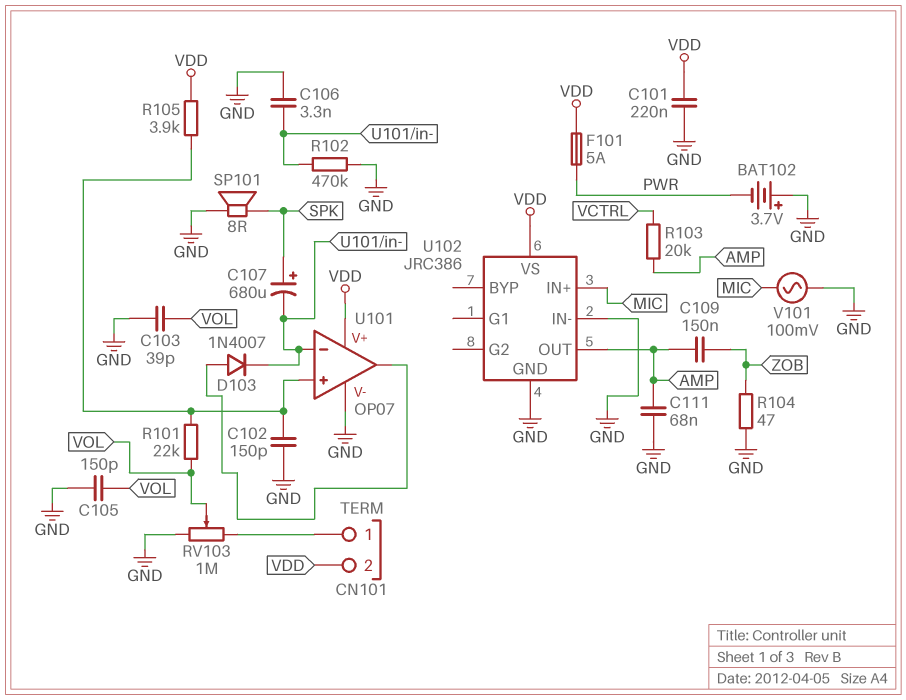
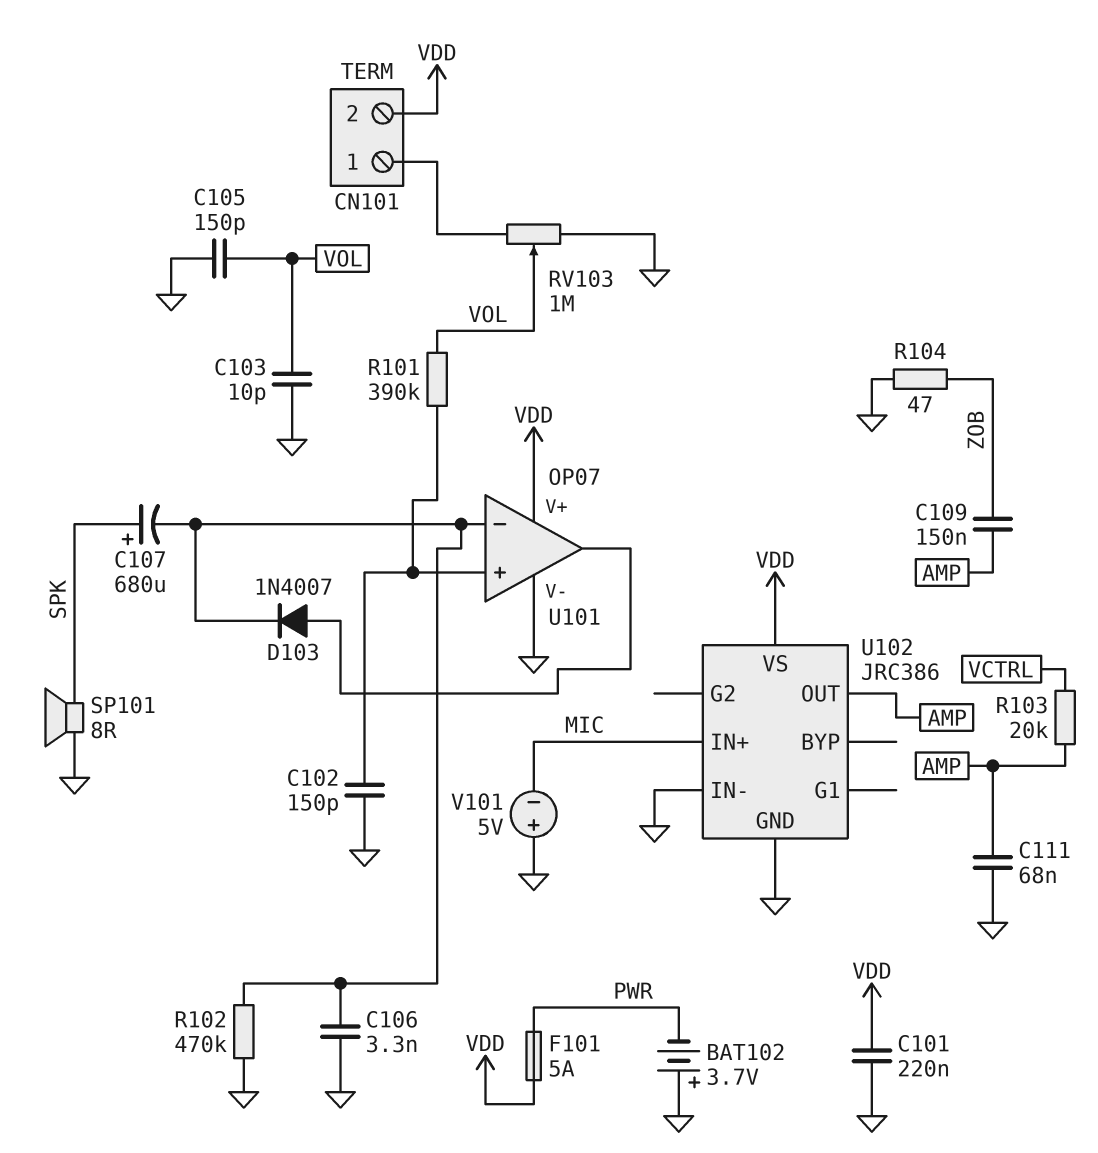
C103: 39pF (GND, VOL) -> 10pF (GND, VOL)
R101: 22k (U101/in+, VOL) -> 390k (U101/in+, VOL)
R105: 3.9k (U101/in+, VDD) -> none
V101: AC 100mV (GND, MIC) -> 5V (plus GND, minus MIC)

